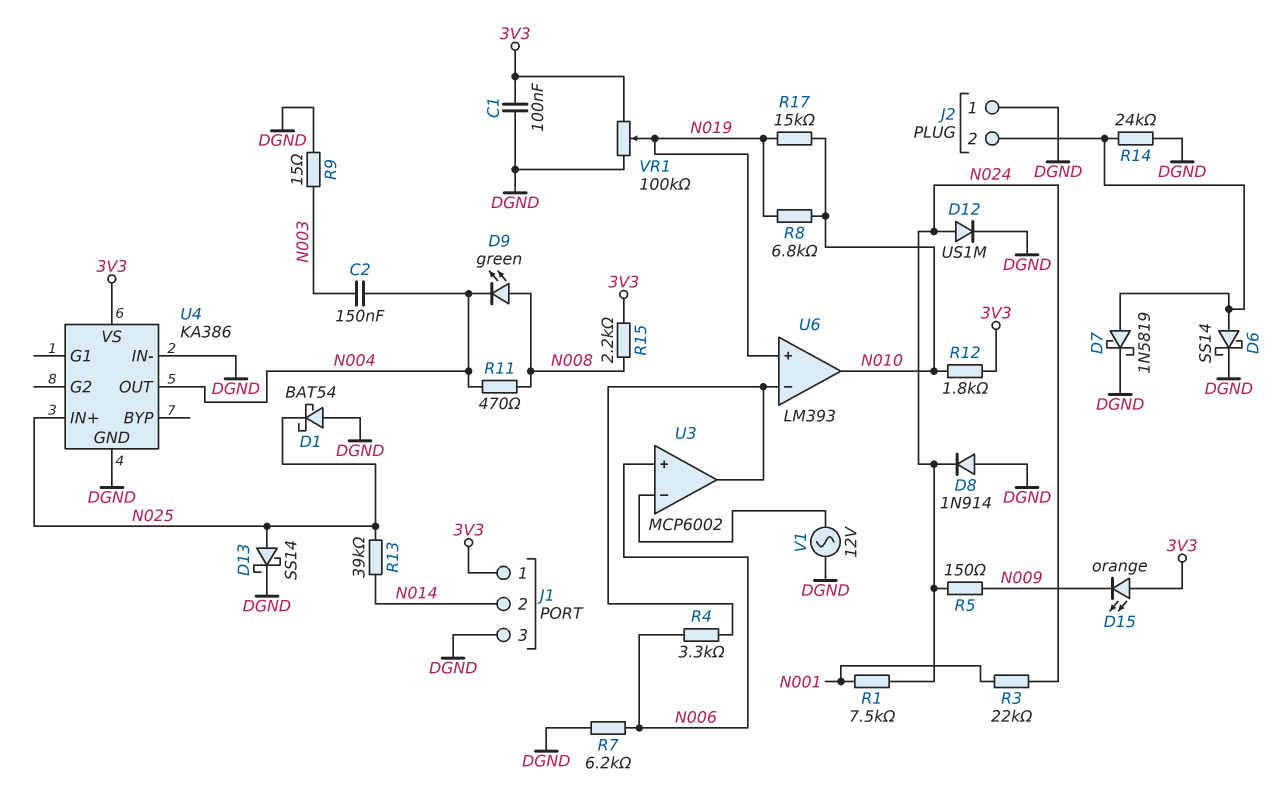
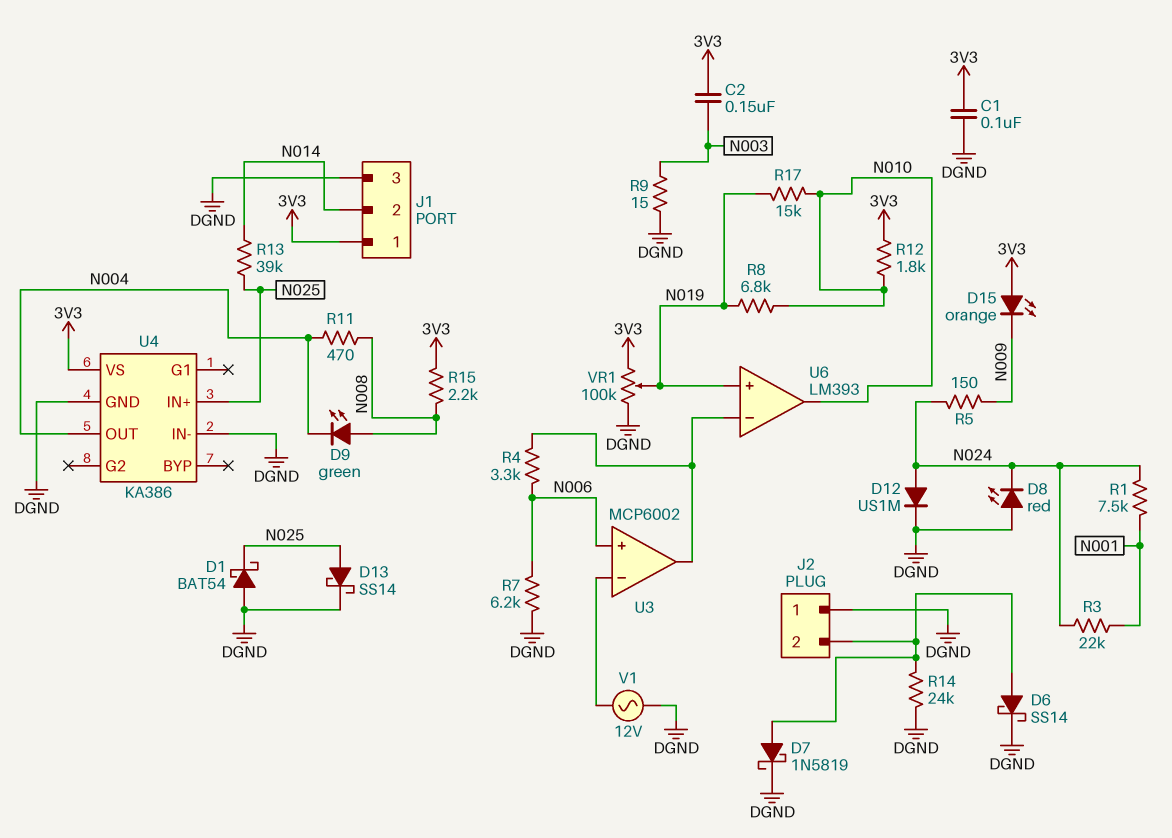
C2: 150nF (N003, N004) -> 150nF (3V3, N003)
D8: diode 1N914 (A DGND, K N024) -> LED red (A DGND, K N024)

